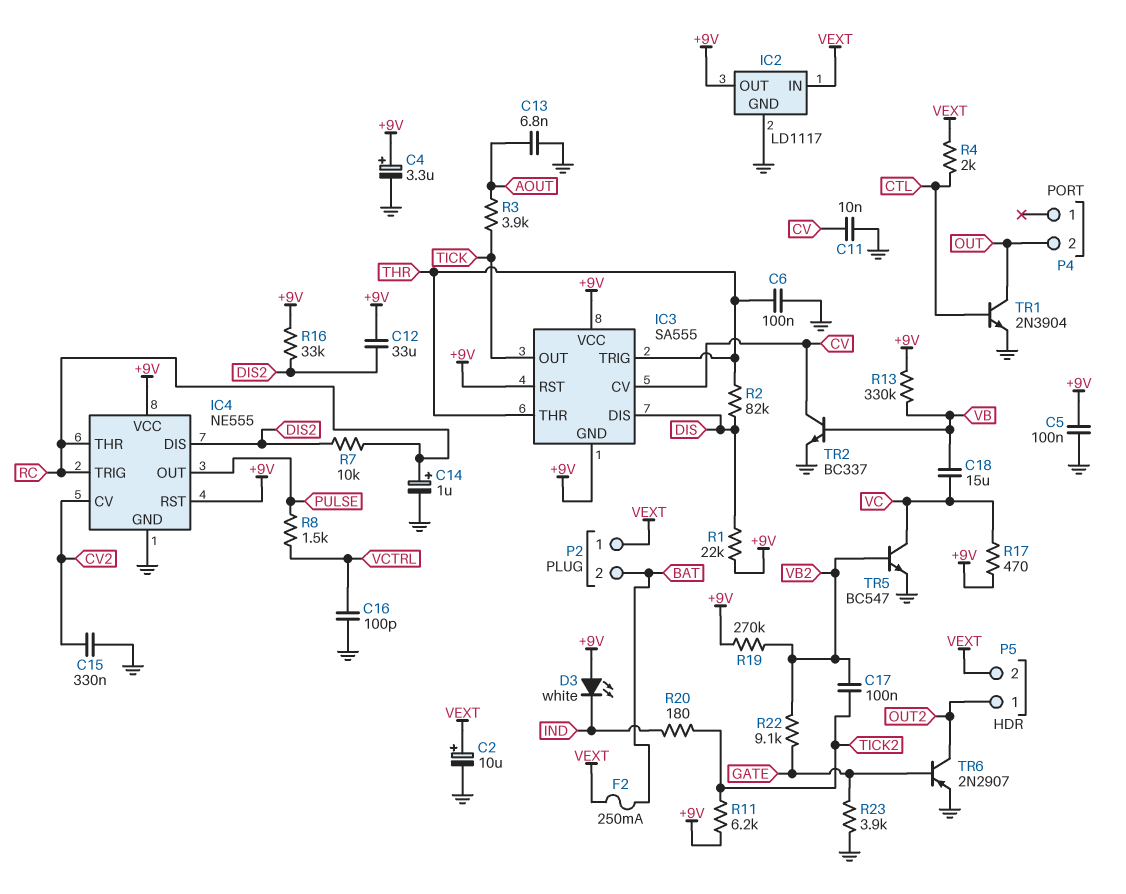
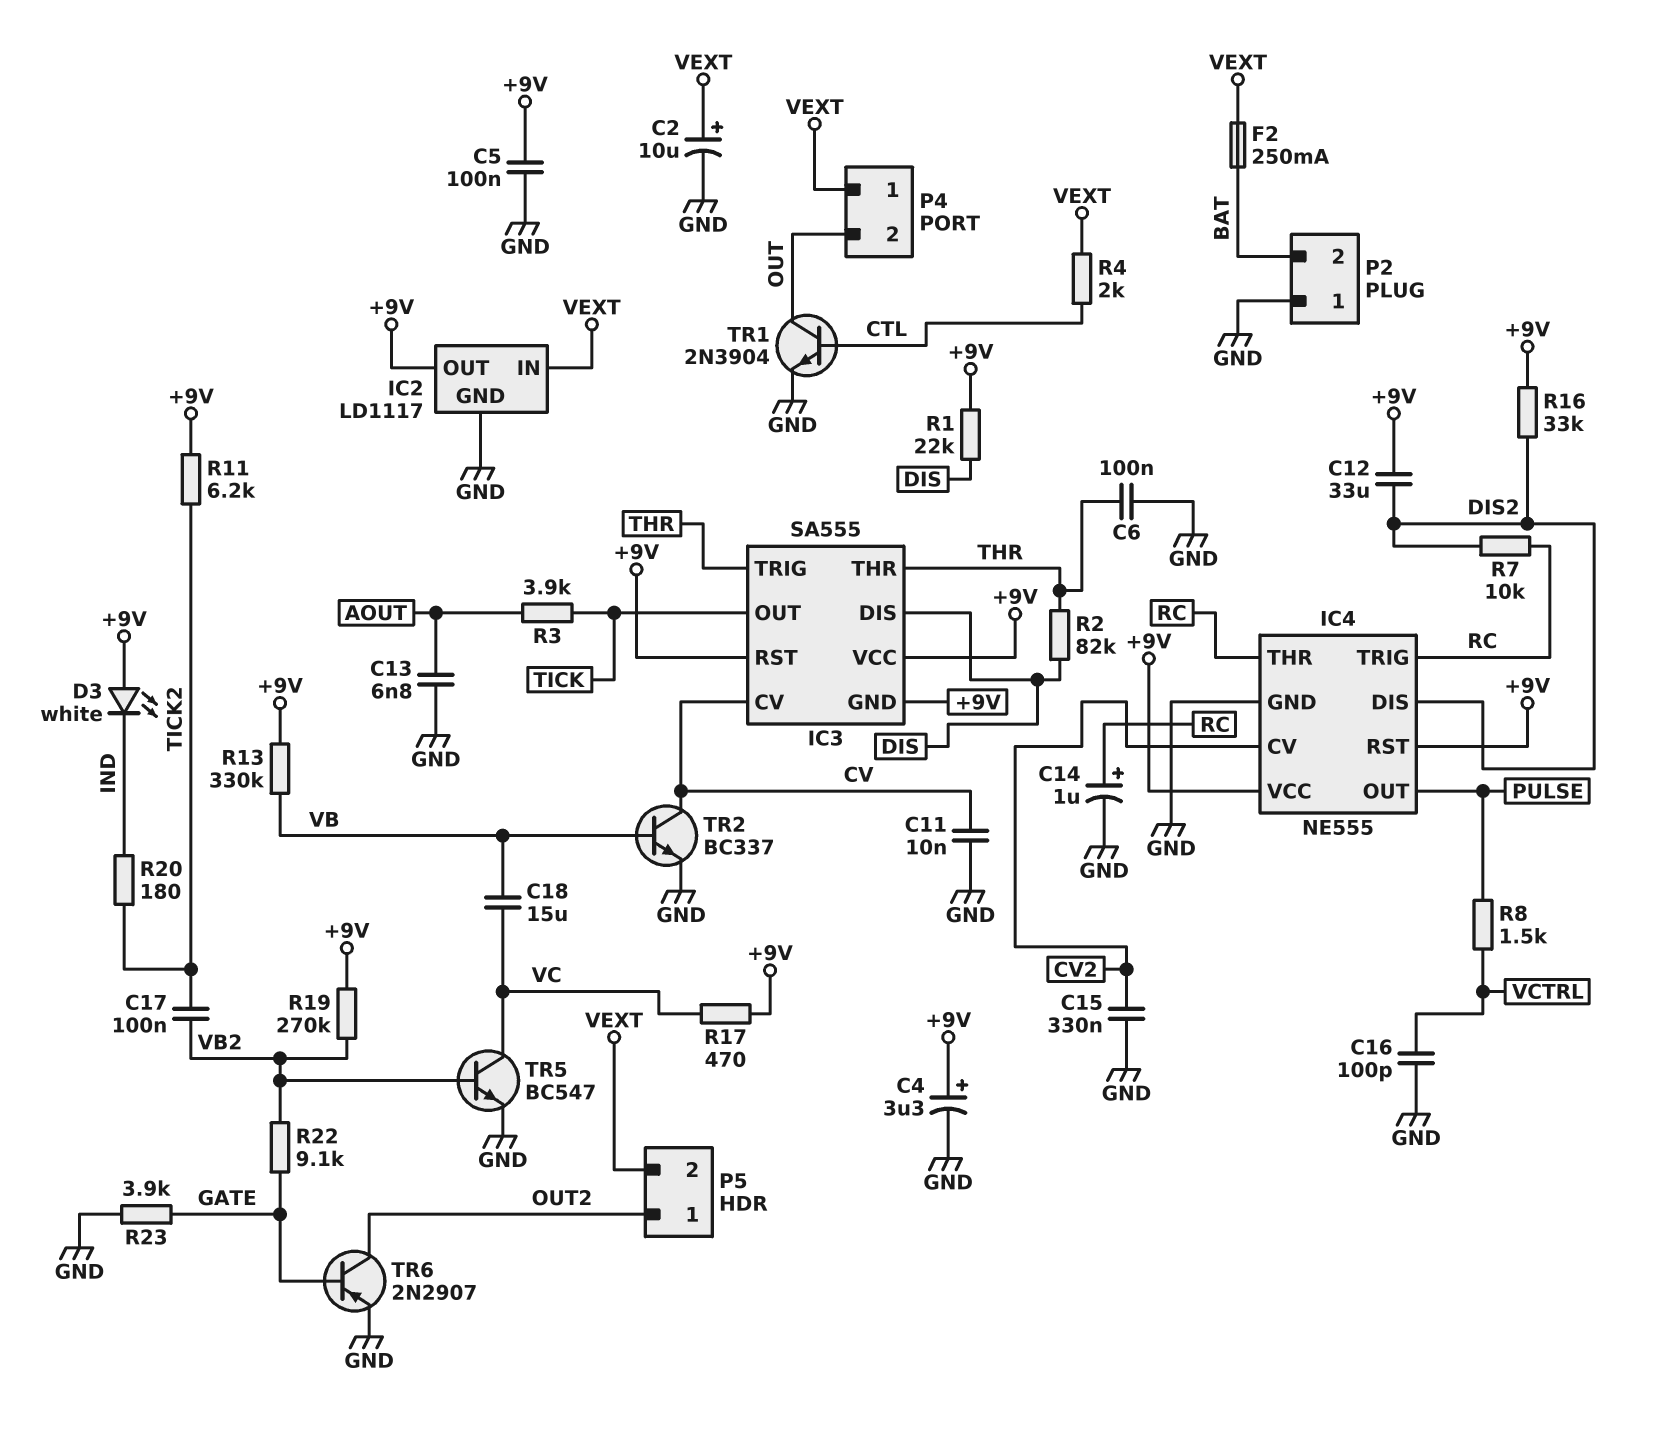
P2 pin 1: VEXT -> GND
P4 pin 1: none -> VEXT

